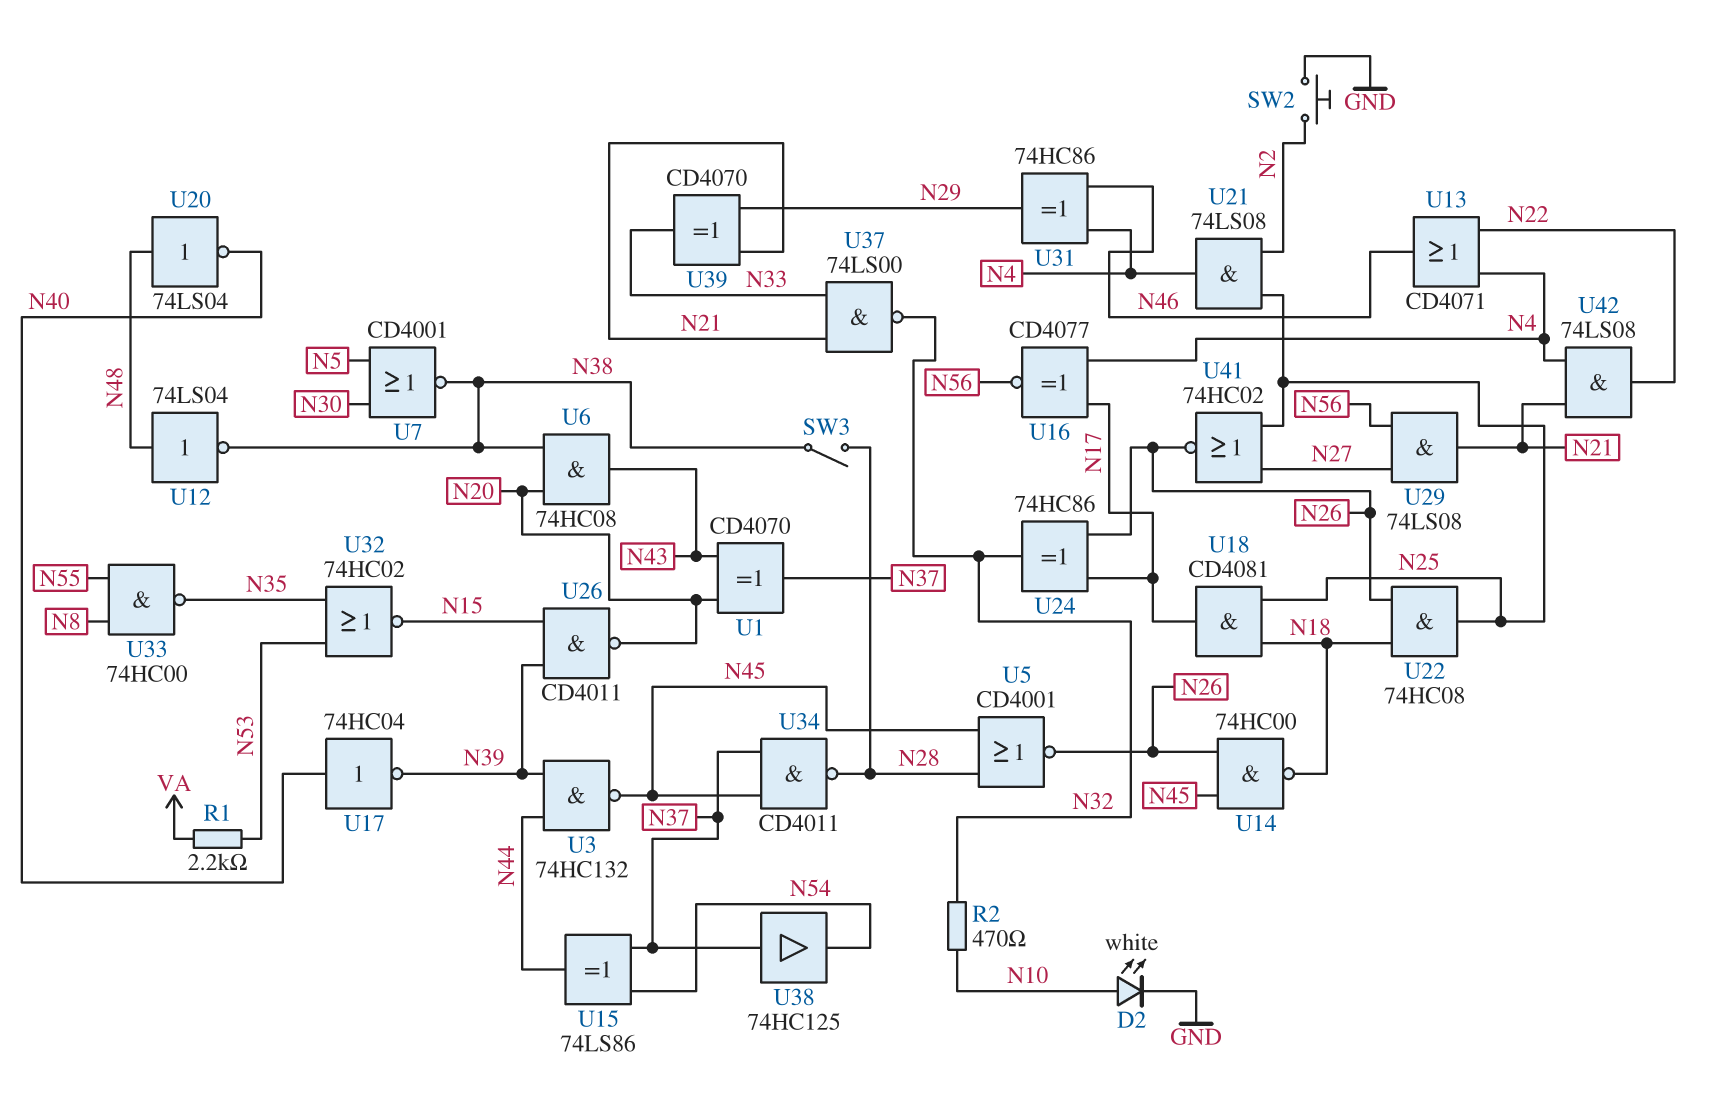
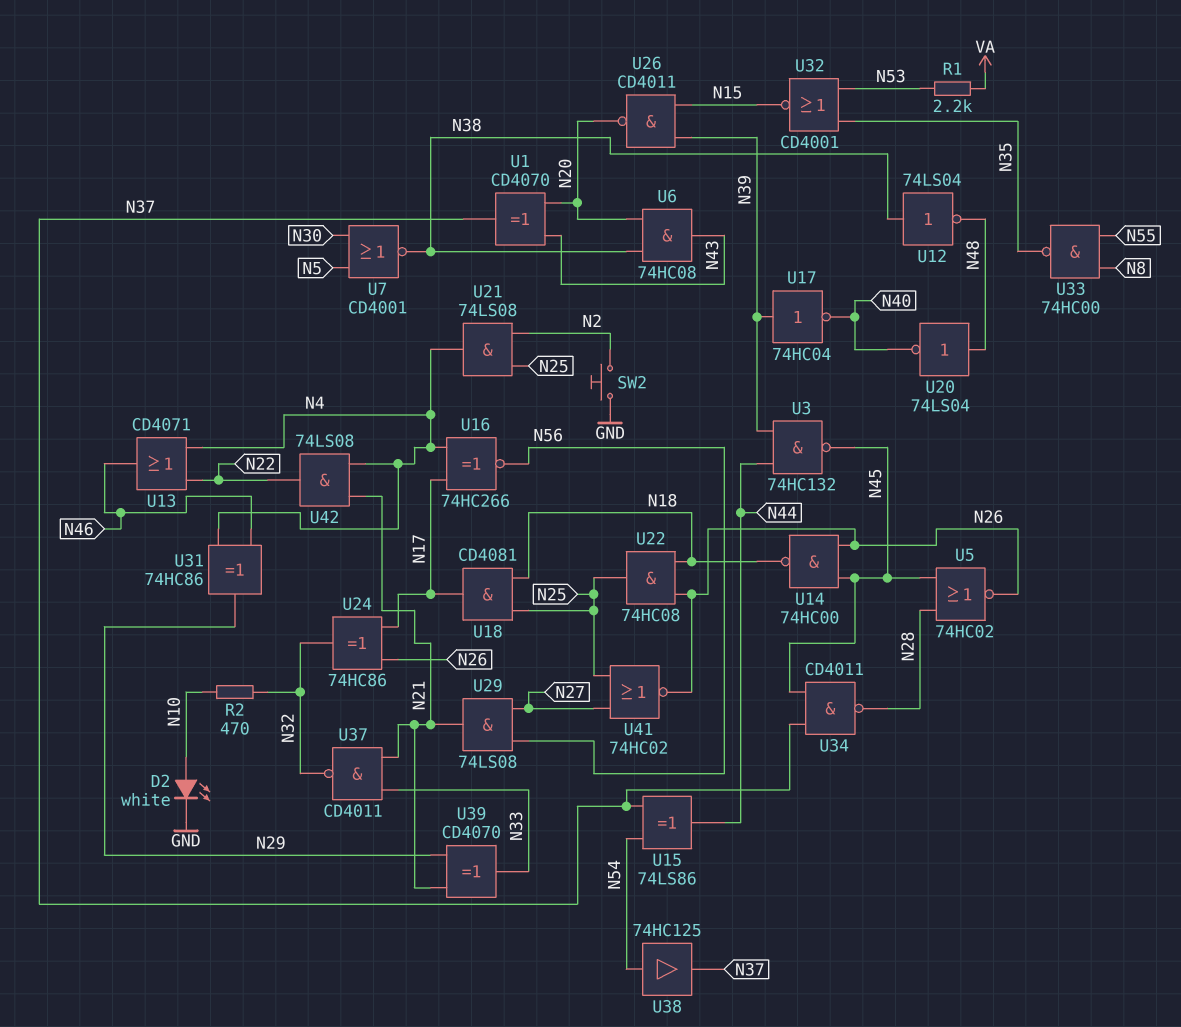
SW3: switch (N28, N38) -> none
U5: NOR CD4001 (in N28, in N45, out N26) -> NOR 74HC02 (in N28, in N45, out N26)
U12: NOT 74LS04 (in N48, out N38) -> NOT 74LS04 (in N38, out N48)
U16: XNOR CD4077 (in N4, in N17, out N56) -> XNOR 74HC266 (in N4, in N17, out N56)
U17: NOT 74HC04 (in N40, out N39) -> NOT 74HC04 (in N39, out N40)
U32: NOR 74HC02 (in N35, in N53, out N15) -> NOR CD4001 (in N35, in N53, out N15)
U37: NAND 74LS00 (in N21, in N33, out N32) -> NAND CD4011 (in N21, in N33, out N32)
U38: buffer 74HC125 (in N37, out N54) -> buffer 74HC125 (in N54, out N37)

